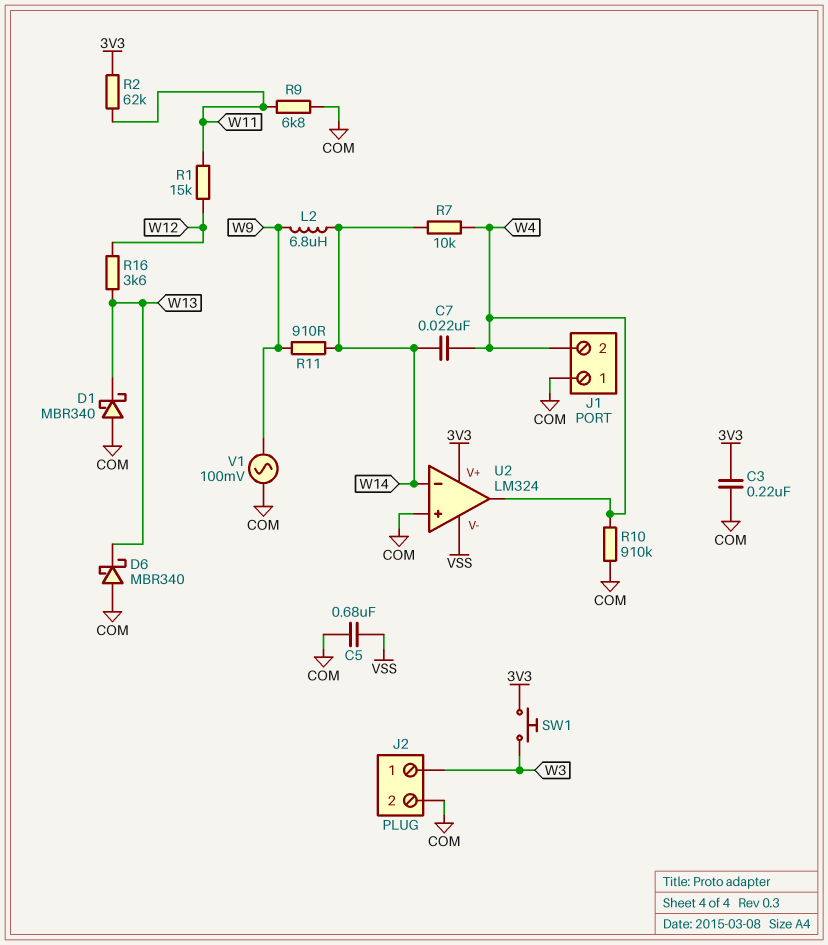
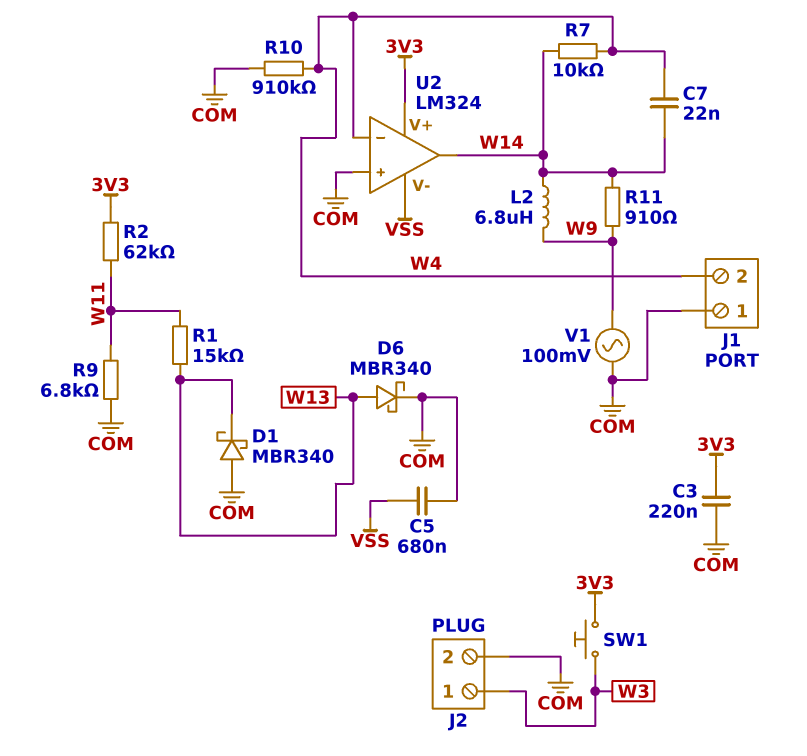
D6: schottky MBR340 (A COM, K W13) -> schottky MBR340 (A W13, K COM)
R1: 15k (W11, W12) -> 15k (W11, W13)
R16: 3.6k (W12, W13) -> none
U2 pin in-: W14 -> W4
U2 pin out: W4 -> W14

